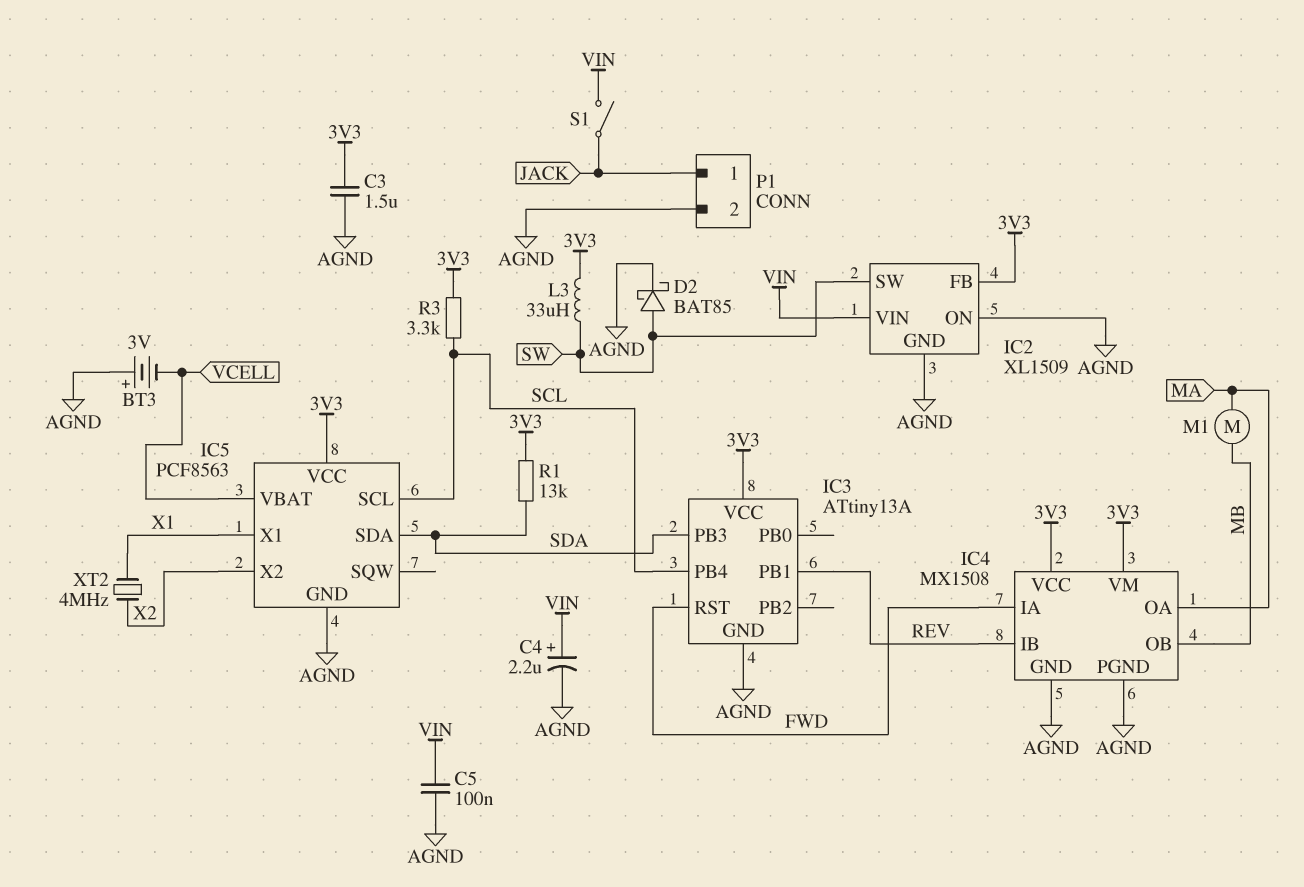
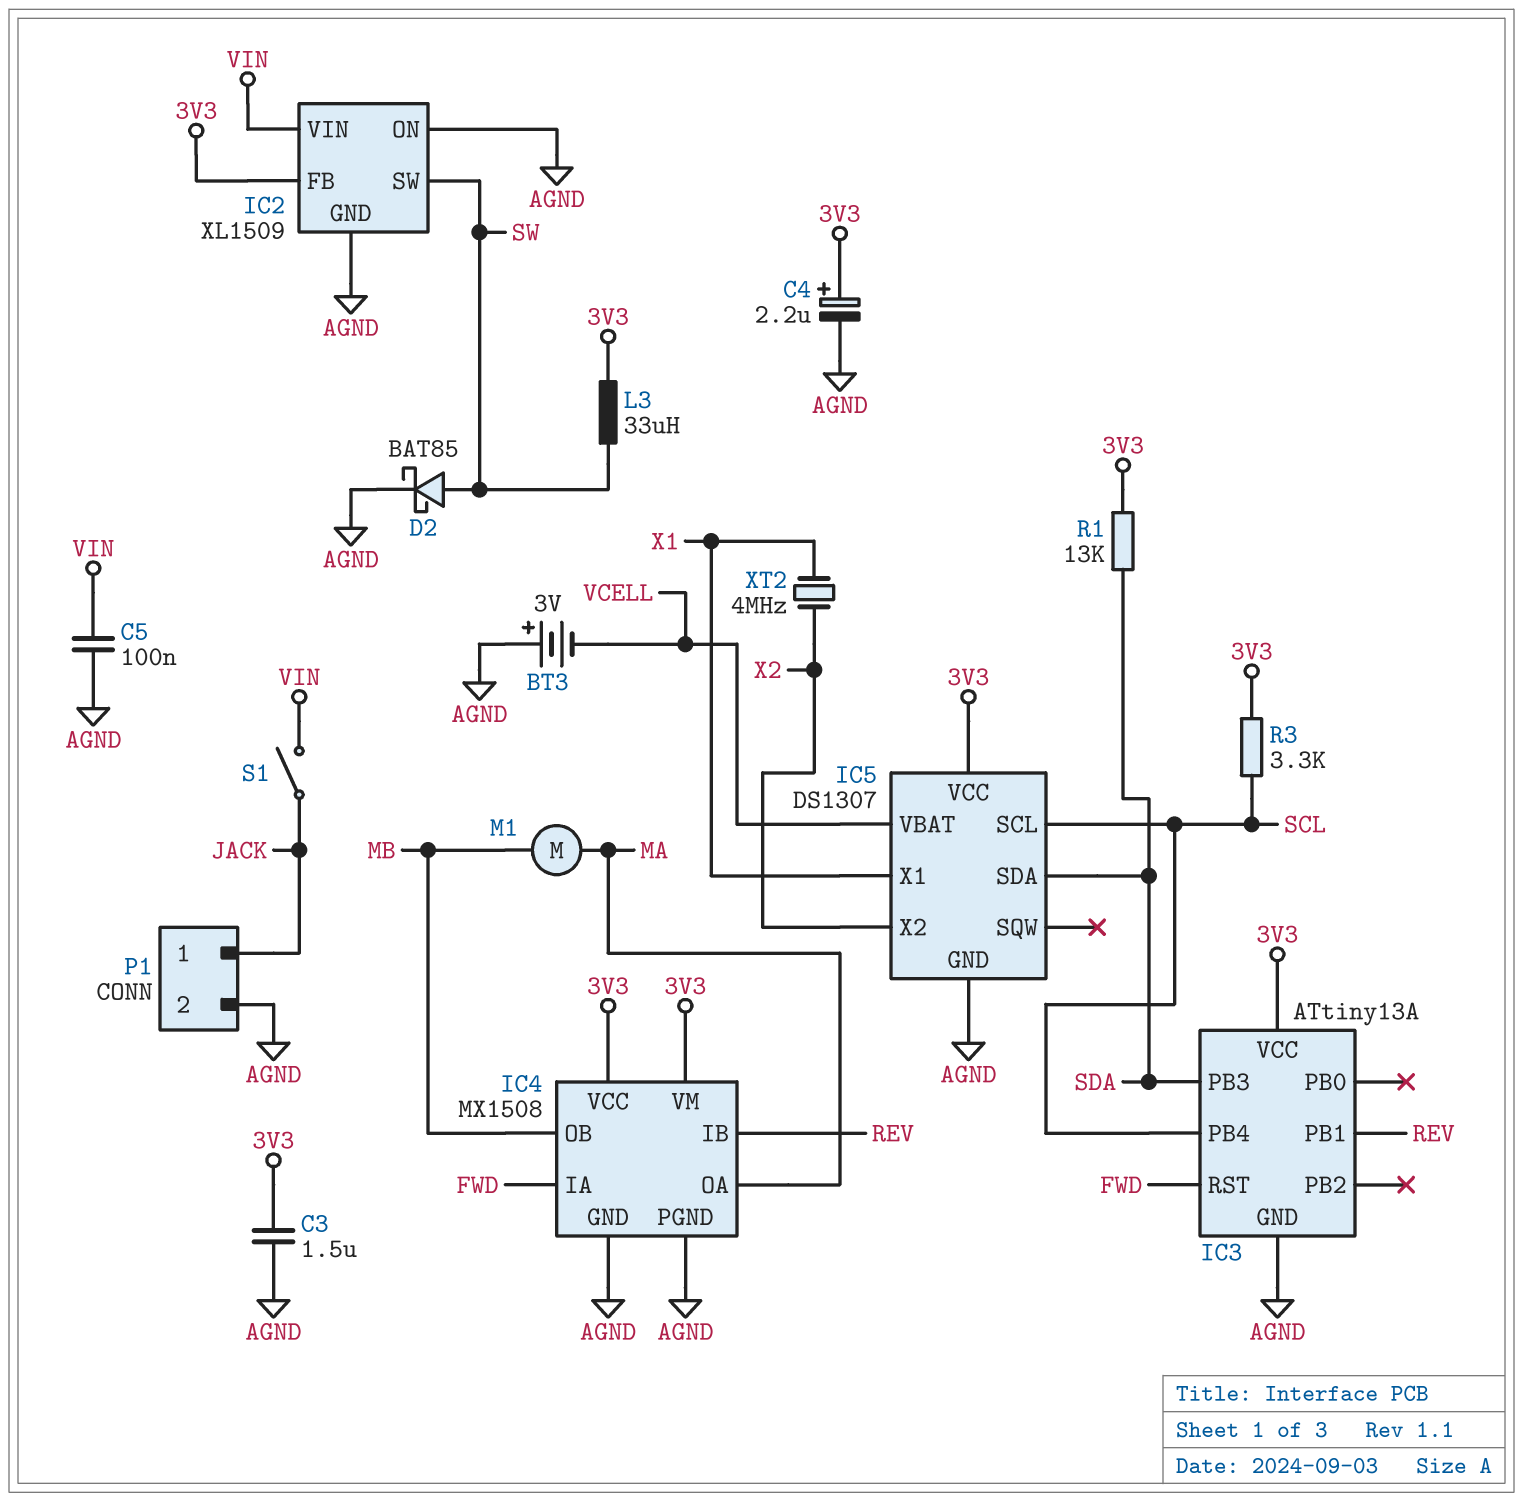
C4: 2.2uF (plus VIN, minus AGND) -> 2.2uF (plus 3V3, minus AGND)
IC5: PCF8563 -> DS1307

